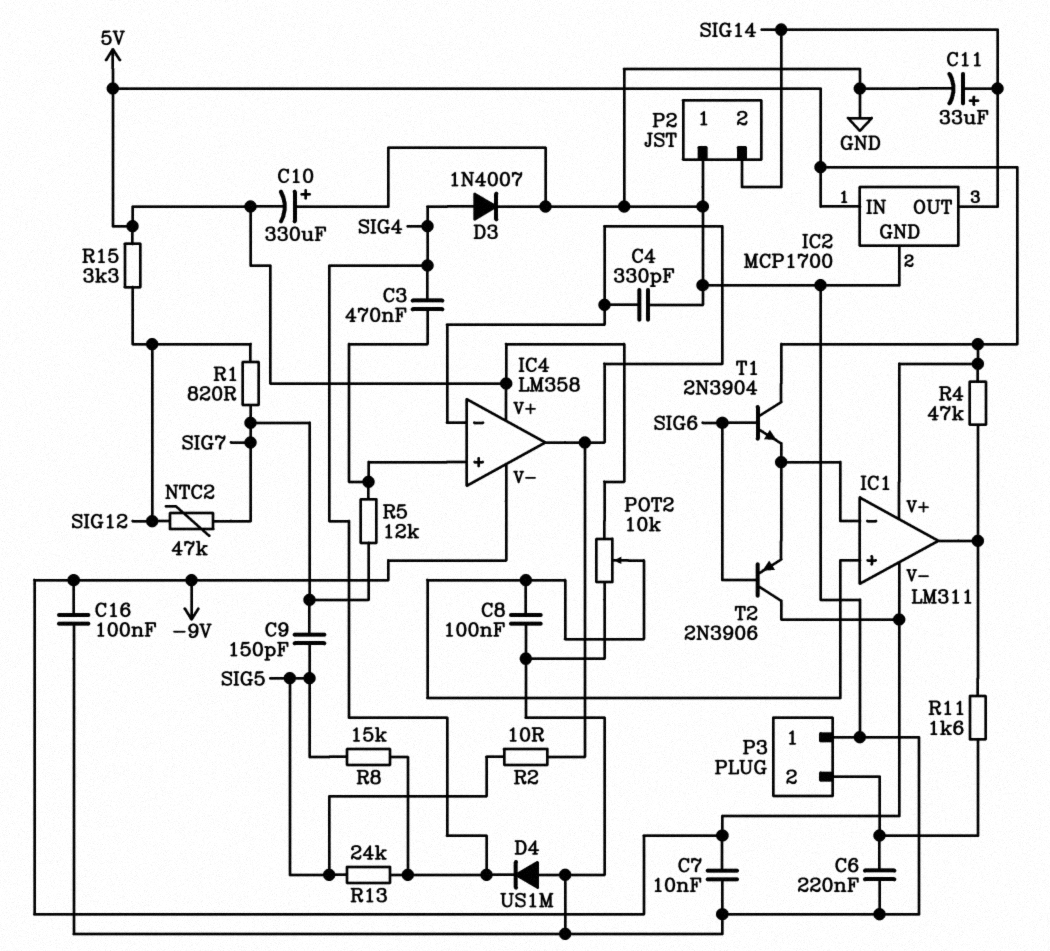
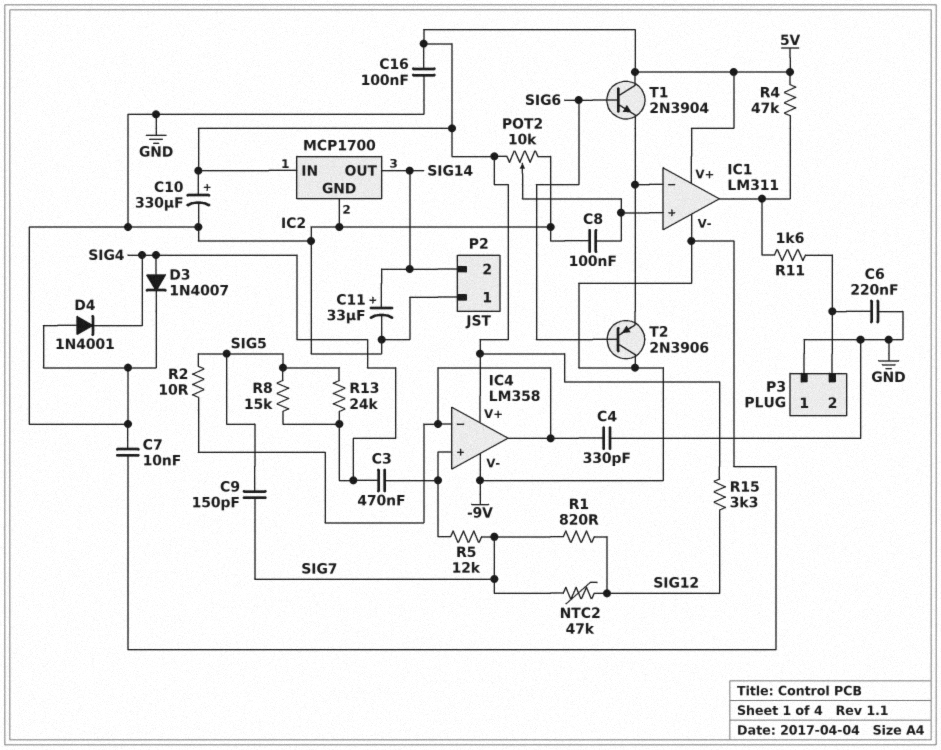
C10: 330uF (plus GND, minus 5V) -> 330uF (plus 5V, minus GND)
C16: 100nF (-9V, GND) -> 100nF (5V, GND)
D4: diode US1M (A GND, K SIG4) -> diode 1N4001 (A GND, K SIG4)

